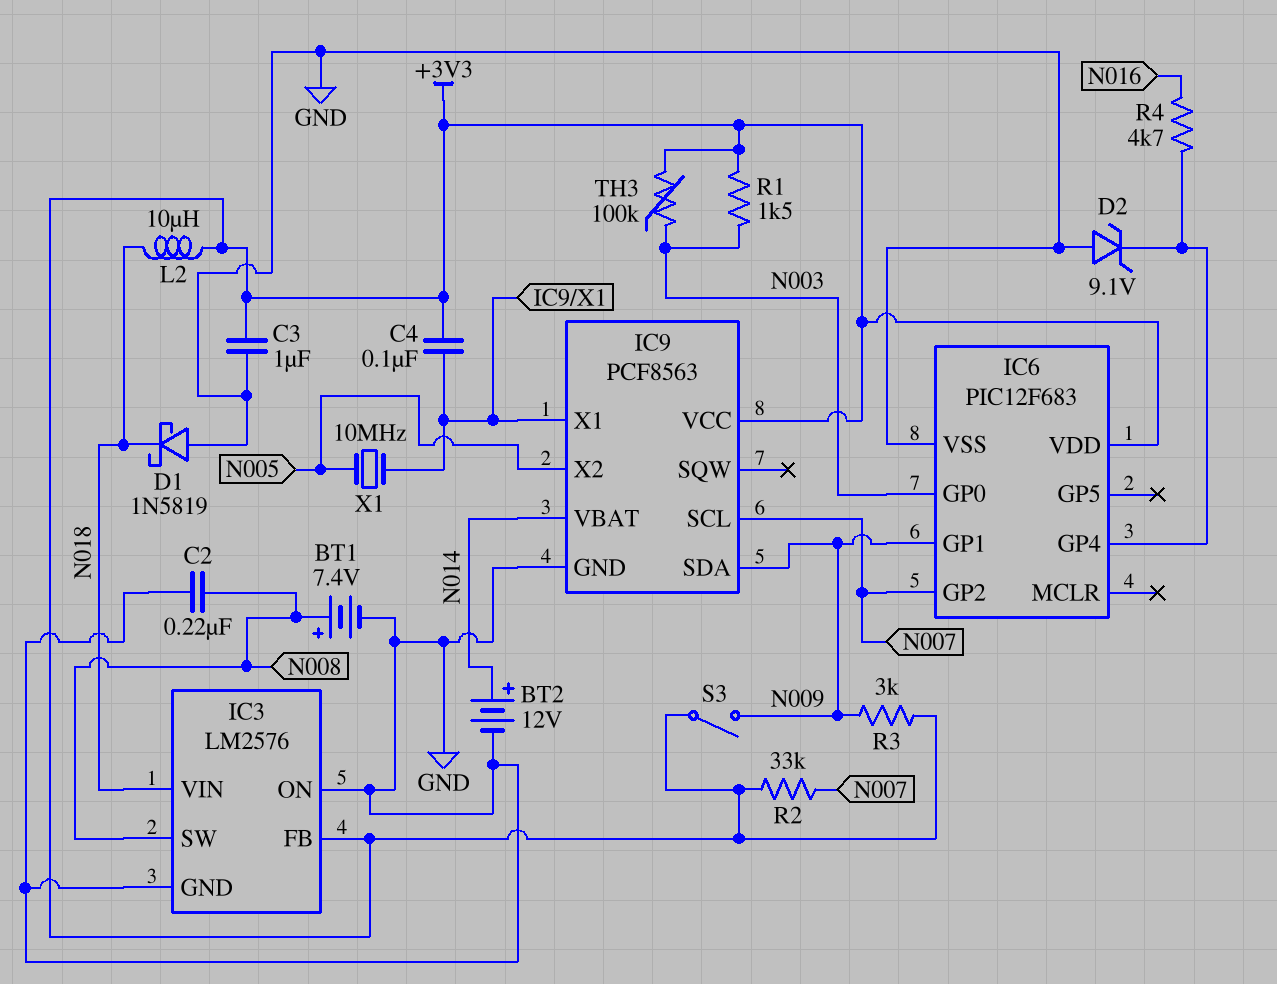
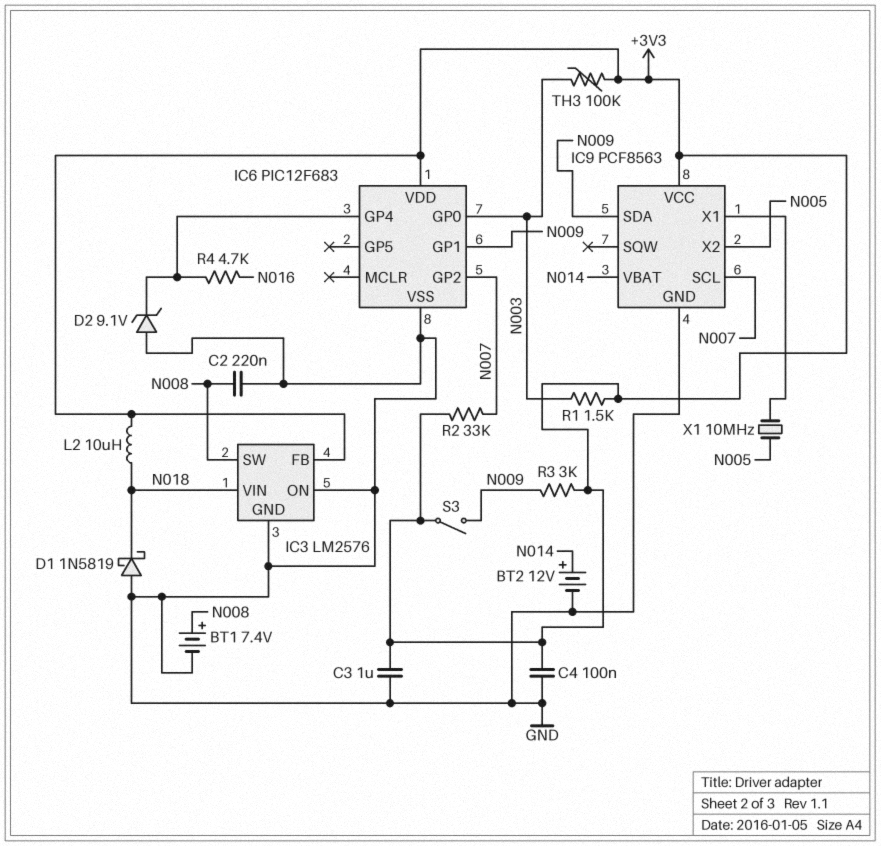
C4: 100nF (+3V3, IC9/X1) -> 100nF (+3V3, GND)

